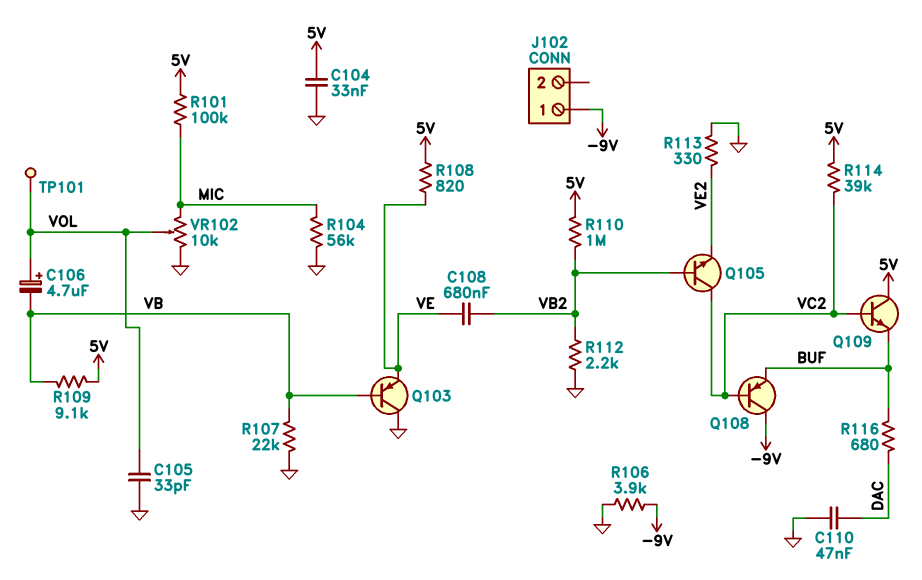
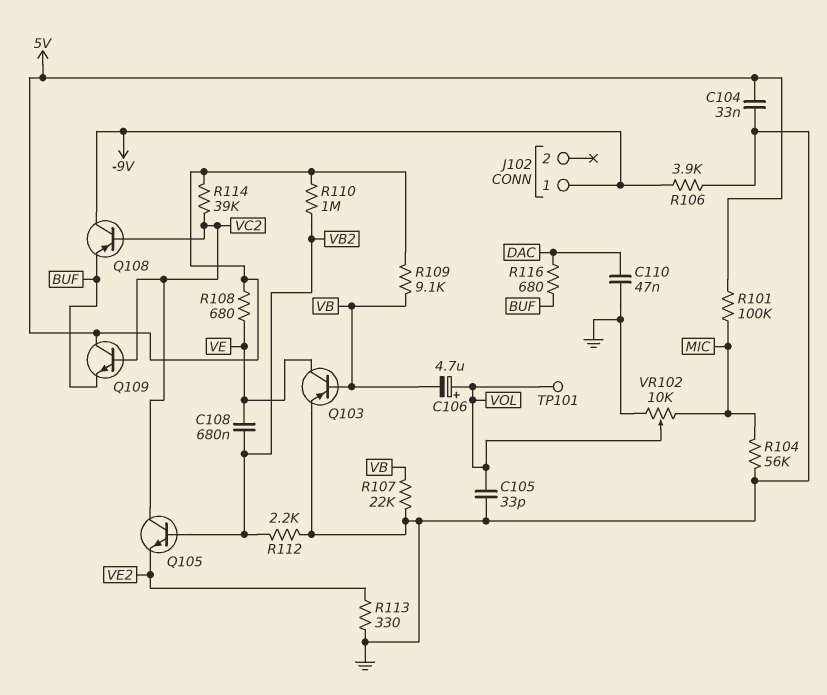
Q103: PNP (B VB, C GND, E VE) -> PNP (B VB, C VE, E GND)
R108: 820 (5V, VE) -> 680 (5V, VE)

